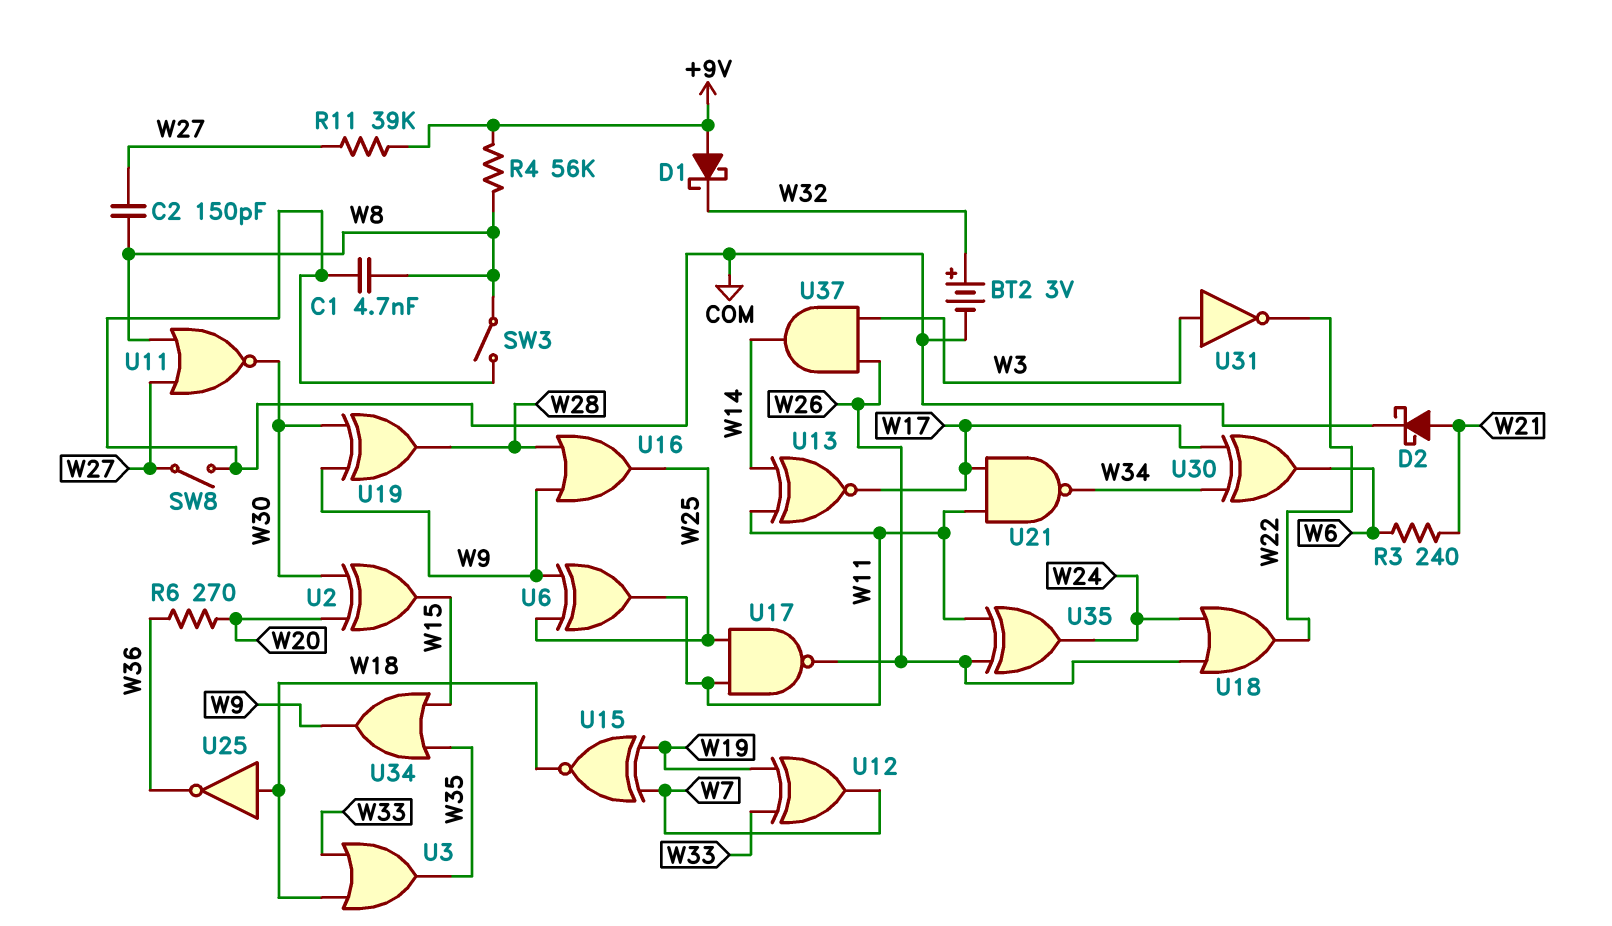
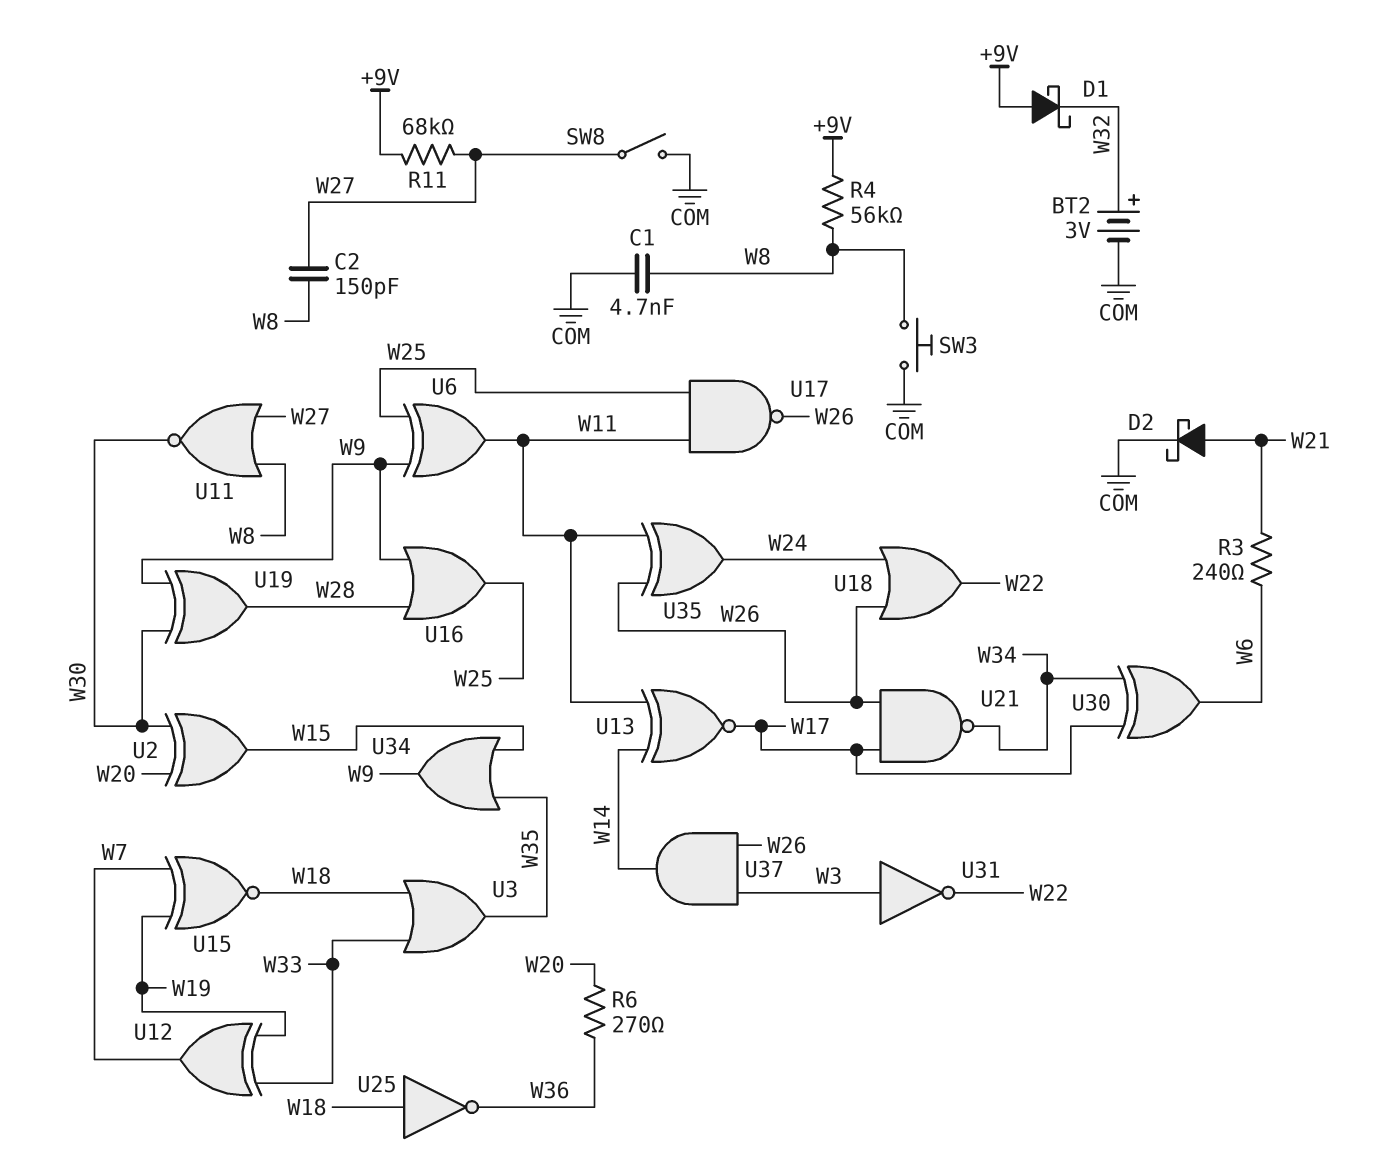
R11: 39k (+9V, W27) -> 68k (+9V, W27)
SW3: switch (COM, W8) -> button (COM, W8)
U21: NAND (in W11, in W17, out W34) -> NAND (in W17, in W26, out W34)

